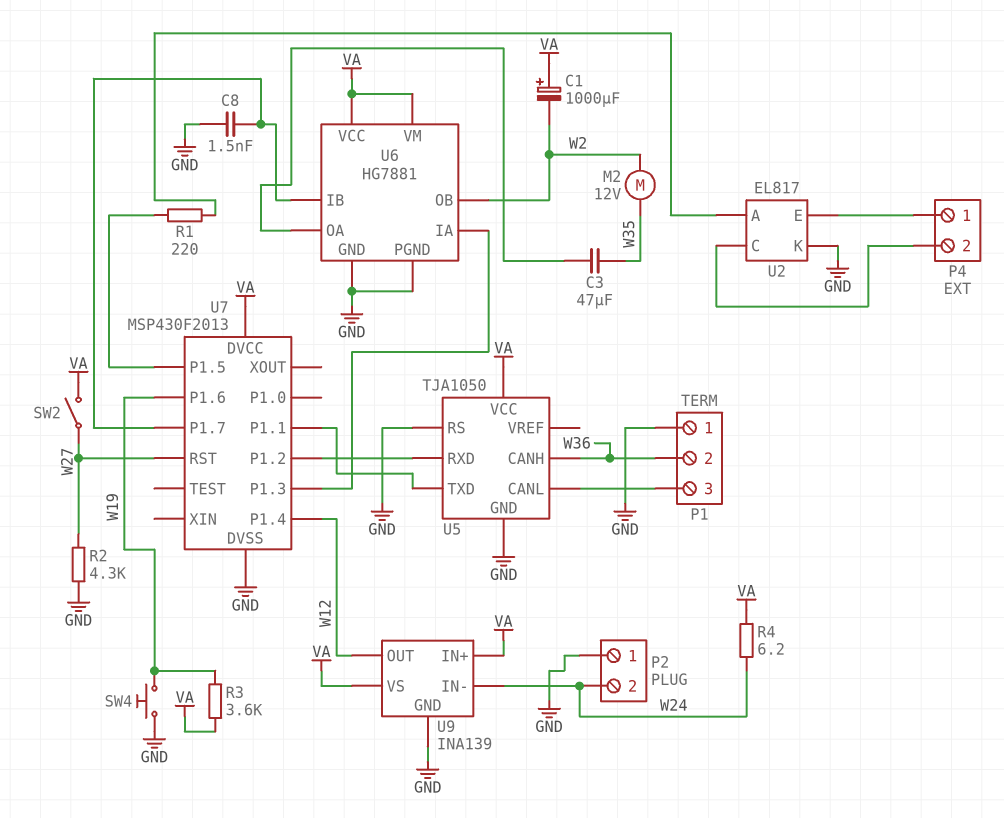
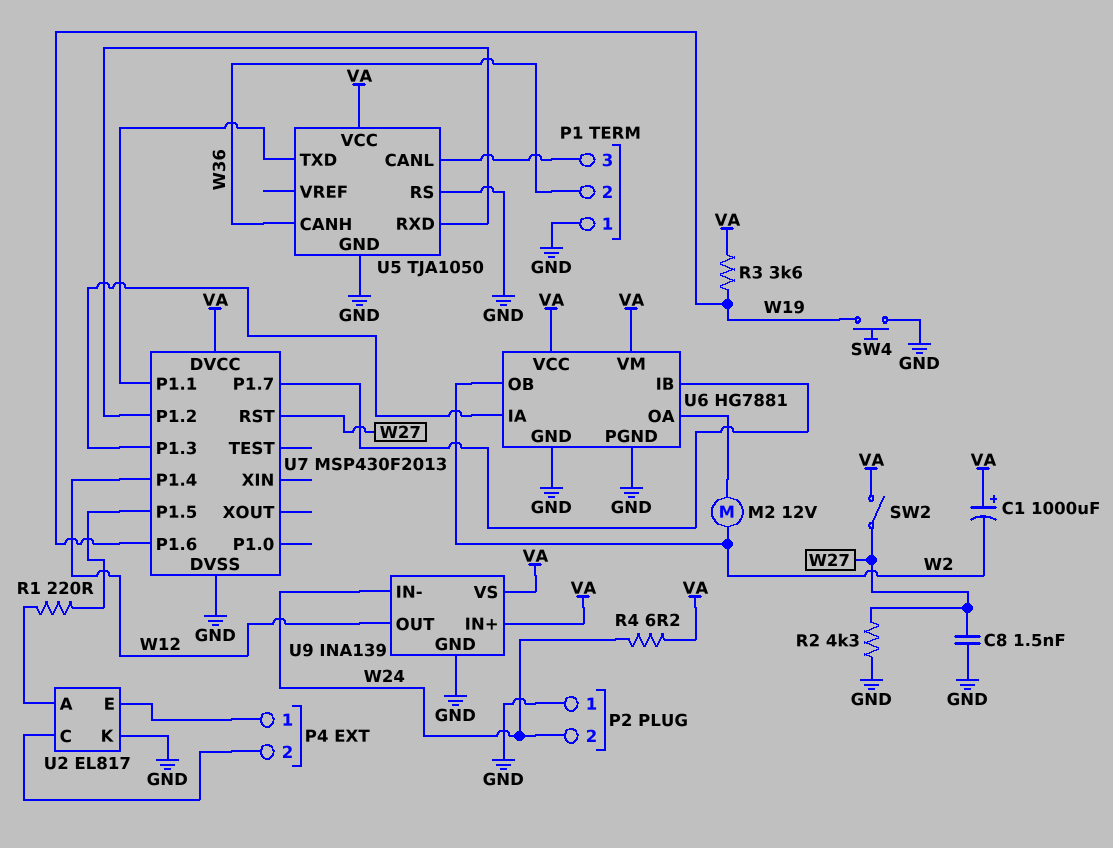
C3: 47uF (U6/OA, W35) -> none
C8: 1.5nF (GND, U6/IB) -> 1.5nF (GND, W27)
M2: motor 12V (W2, W35) -> motor 12V (U6/OA, W2)

